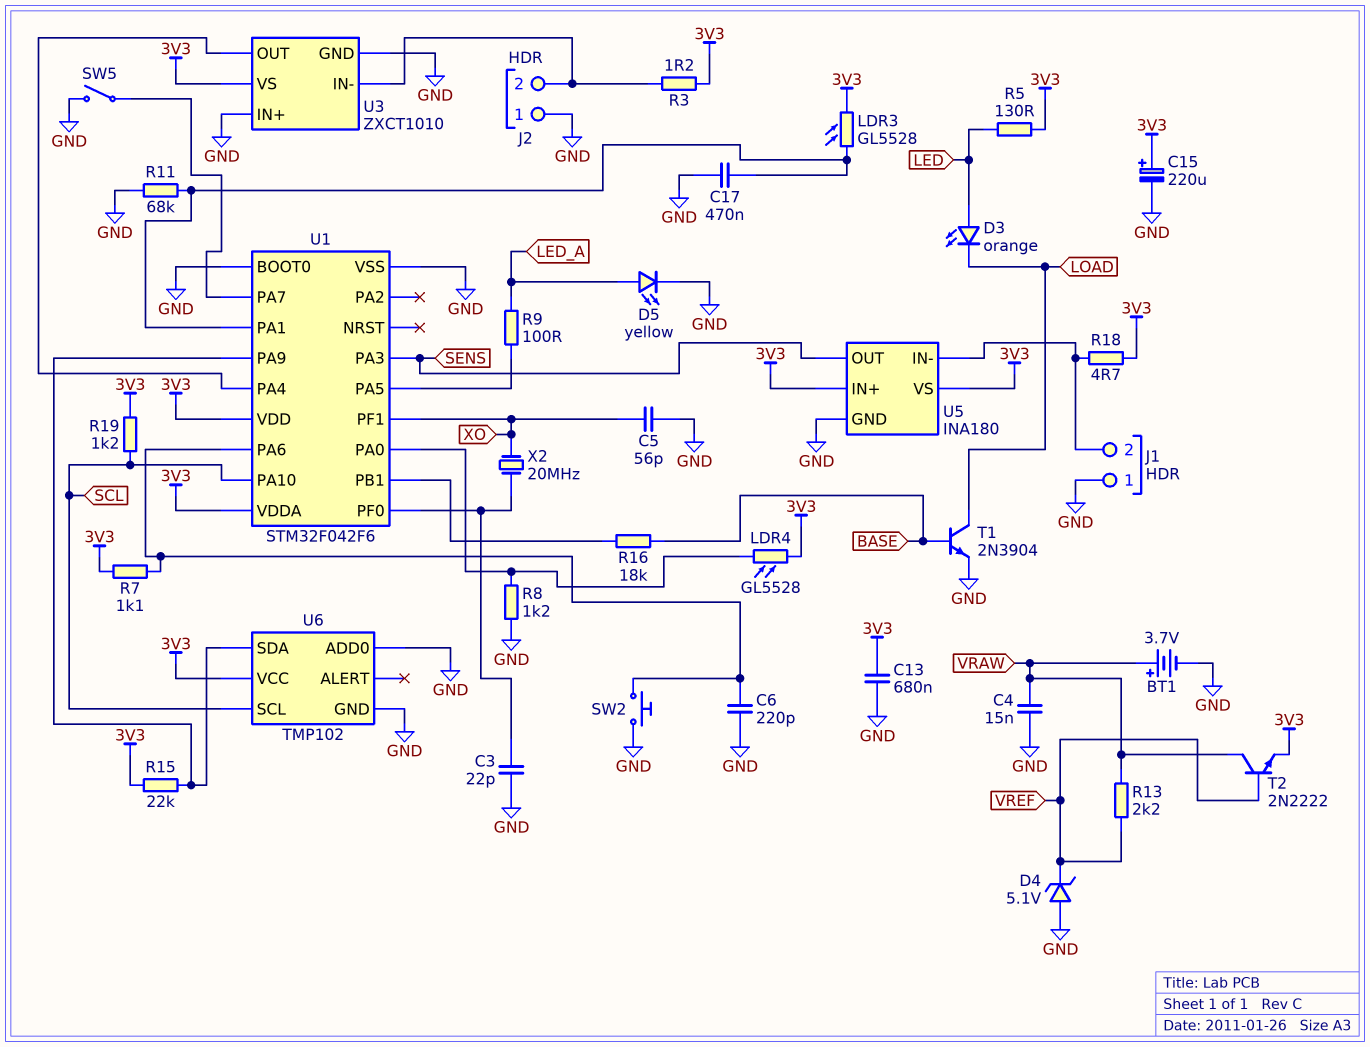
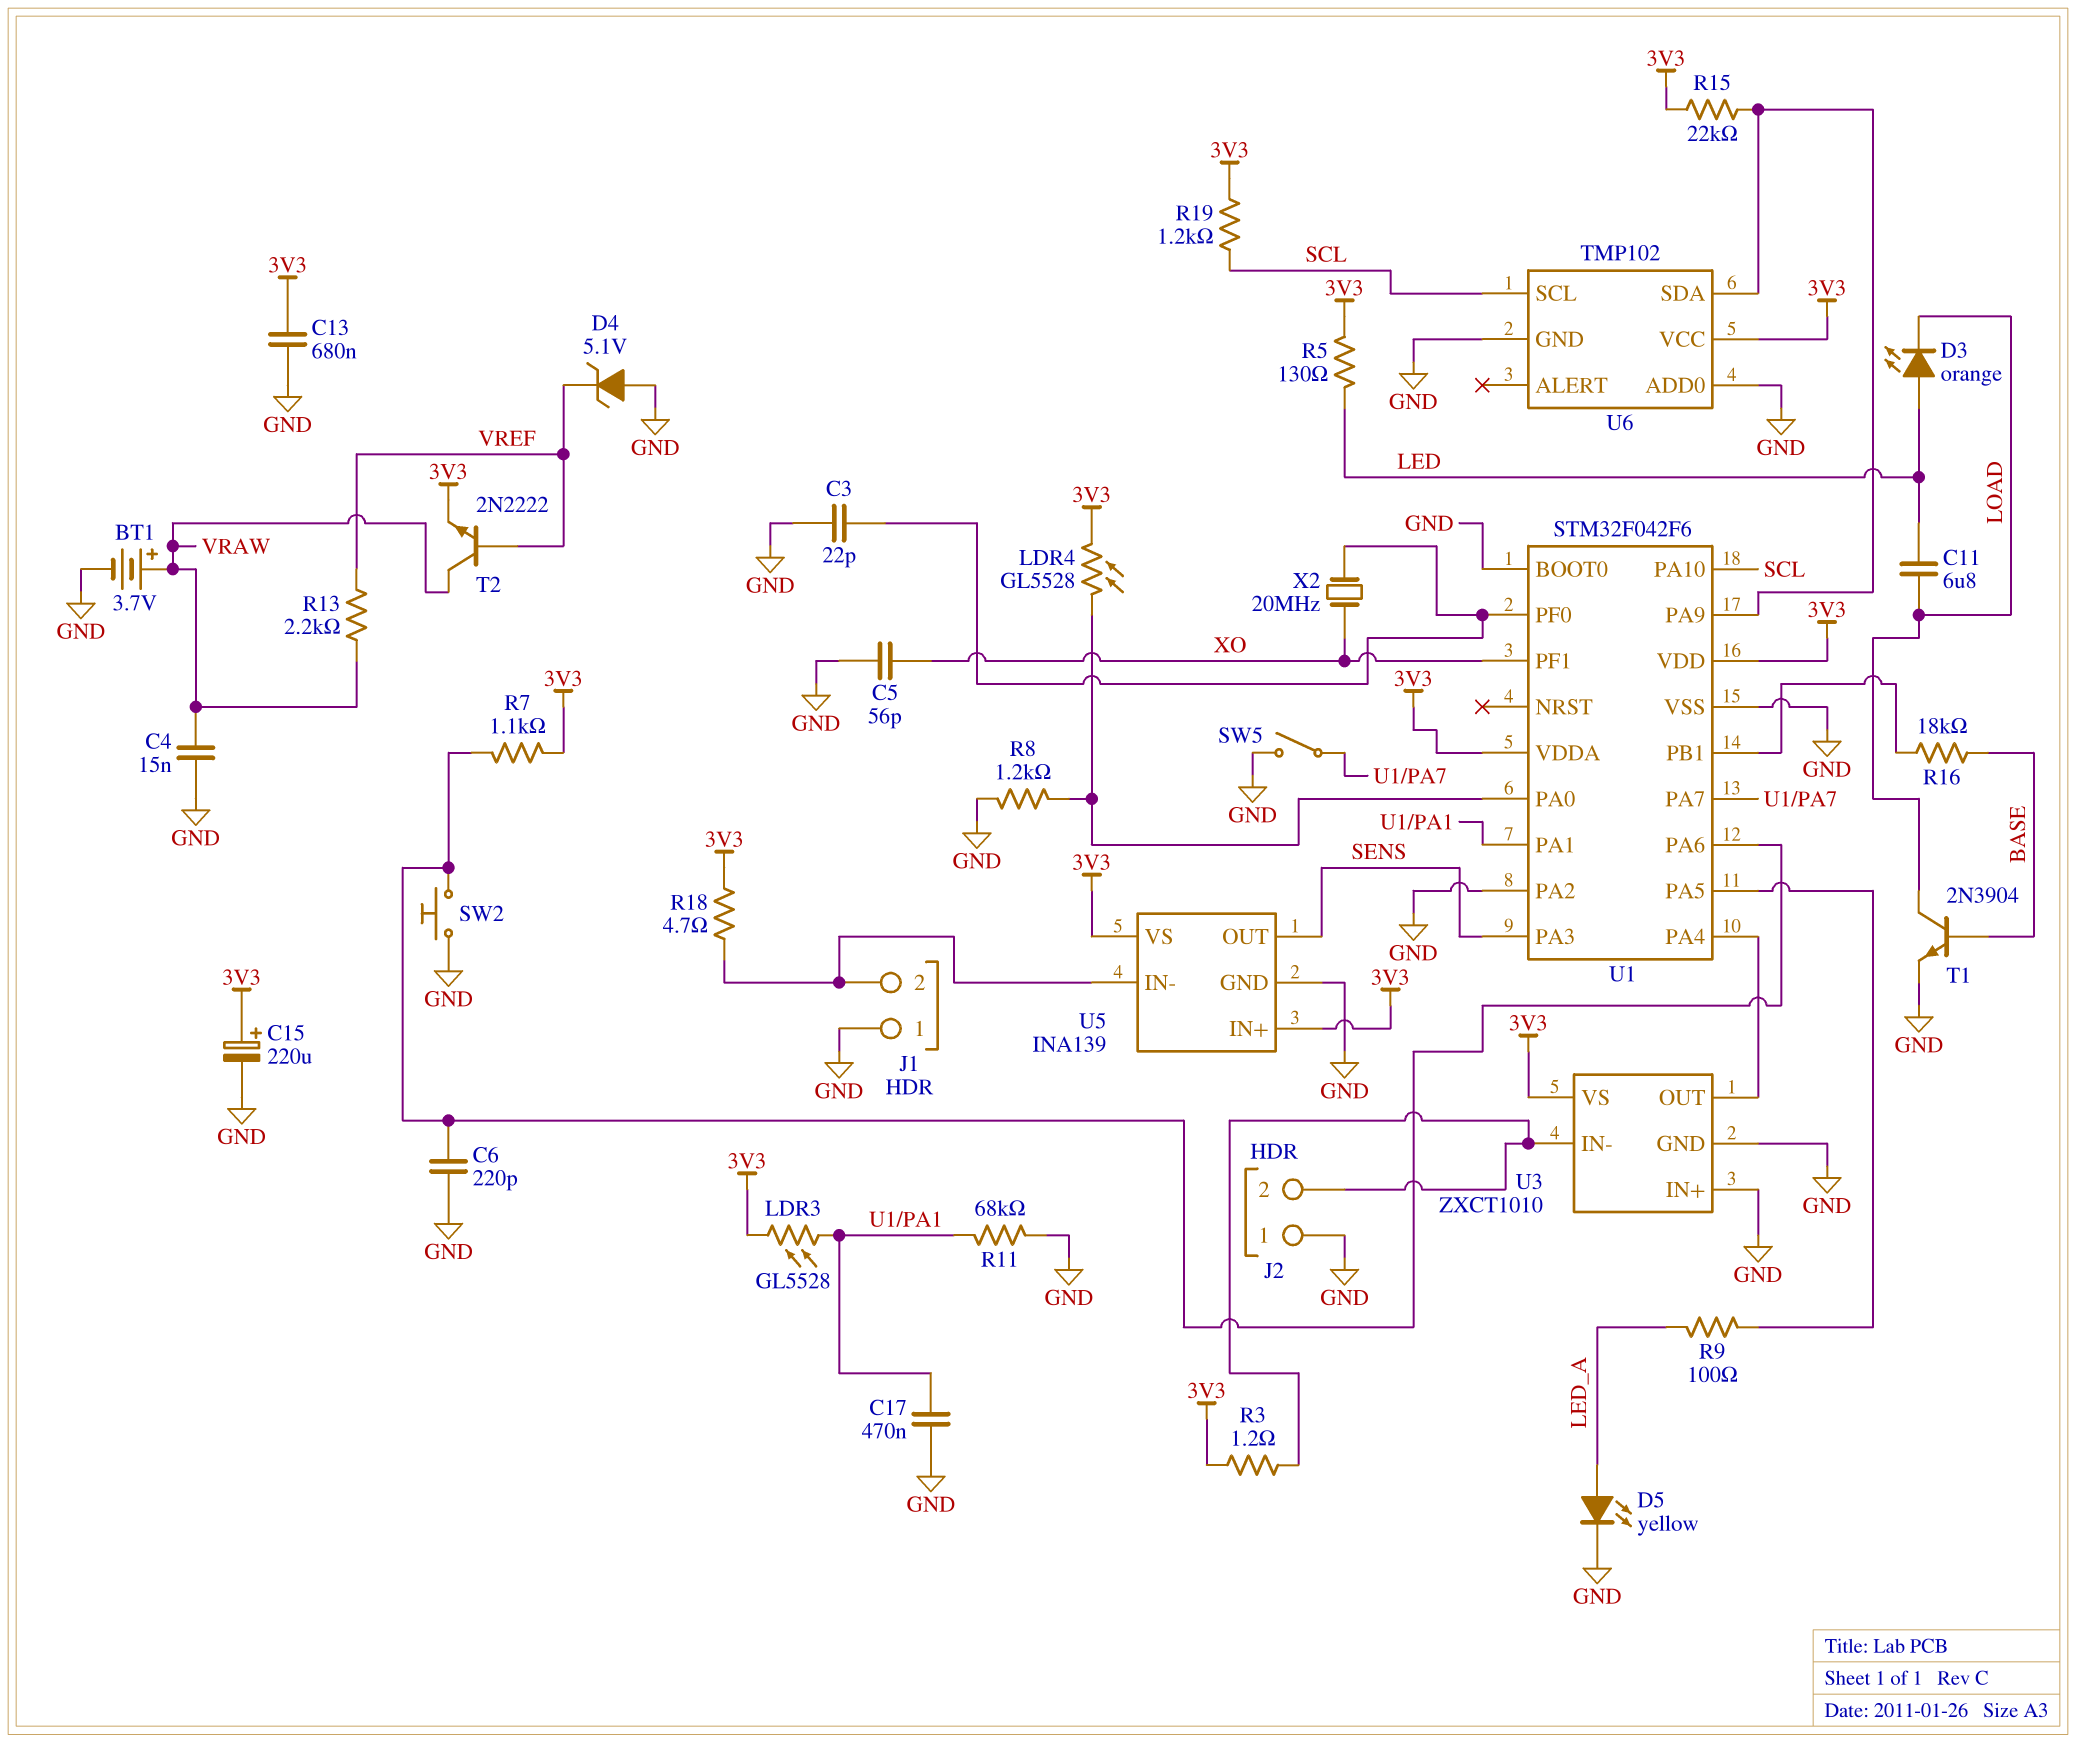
C11: none -> 6.8uF (LED, LOAD)
U1 pin PA2: none -> GND
U5: INA180 -> INA139

